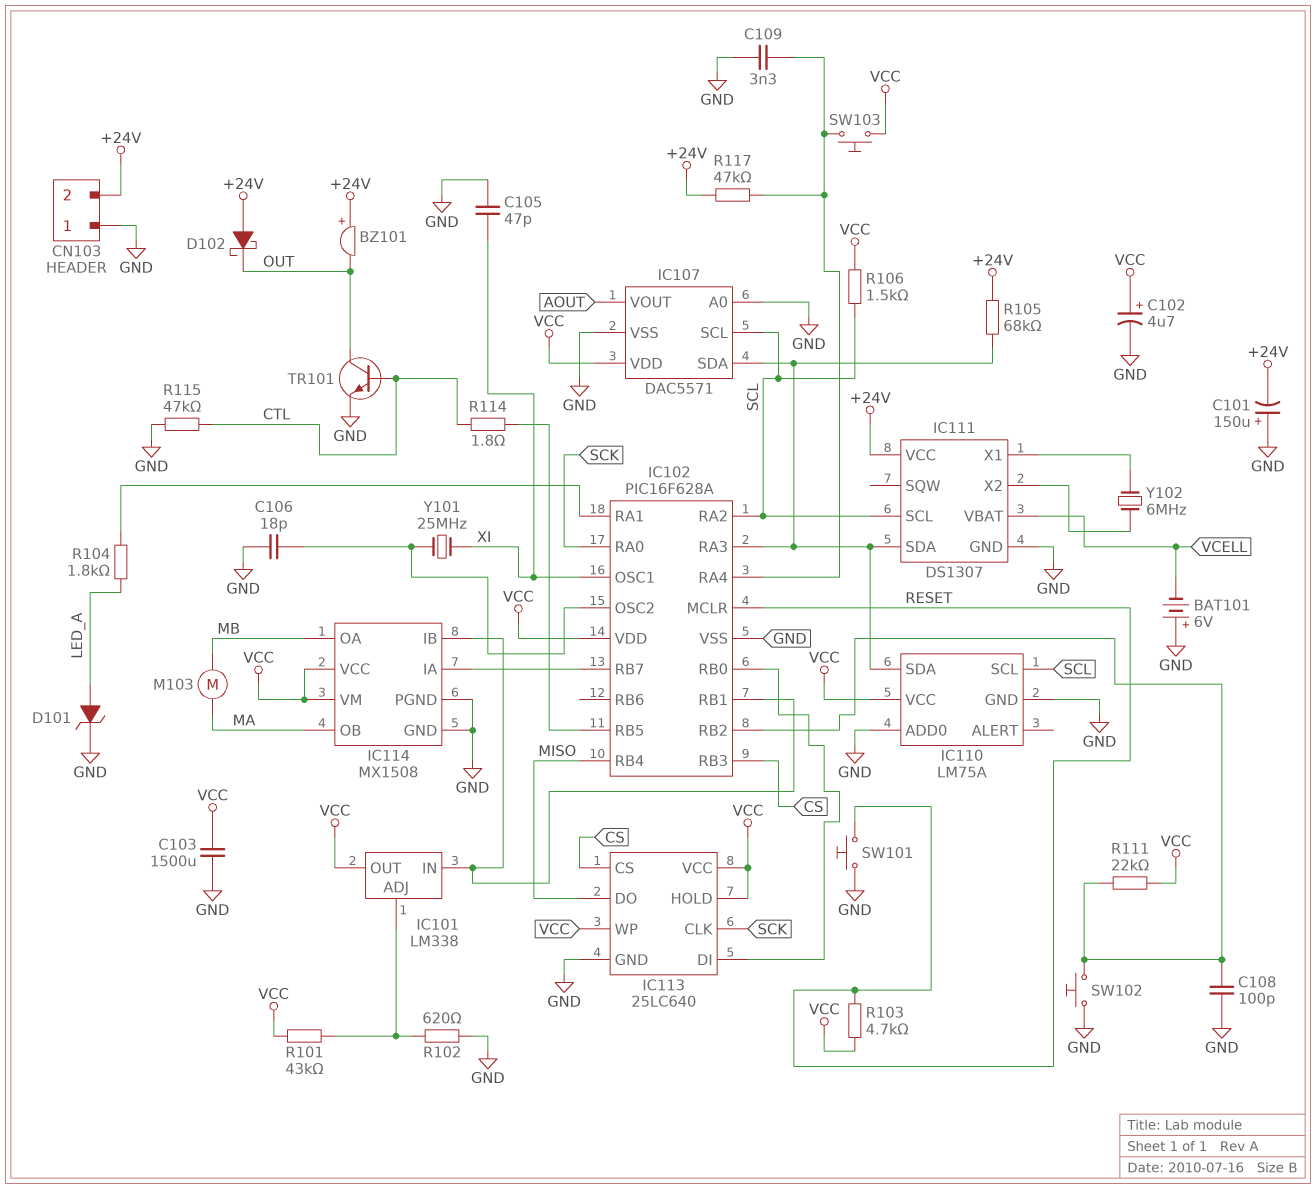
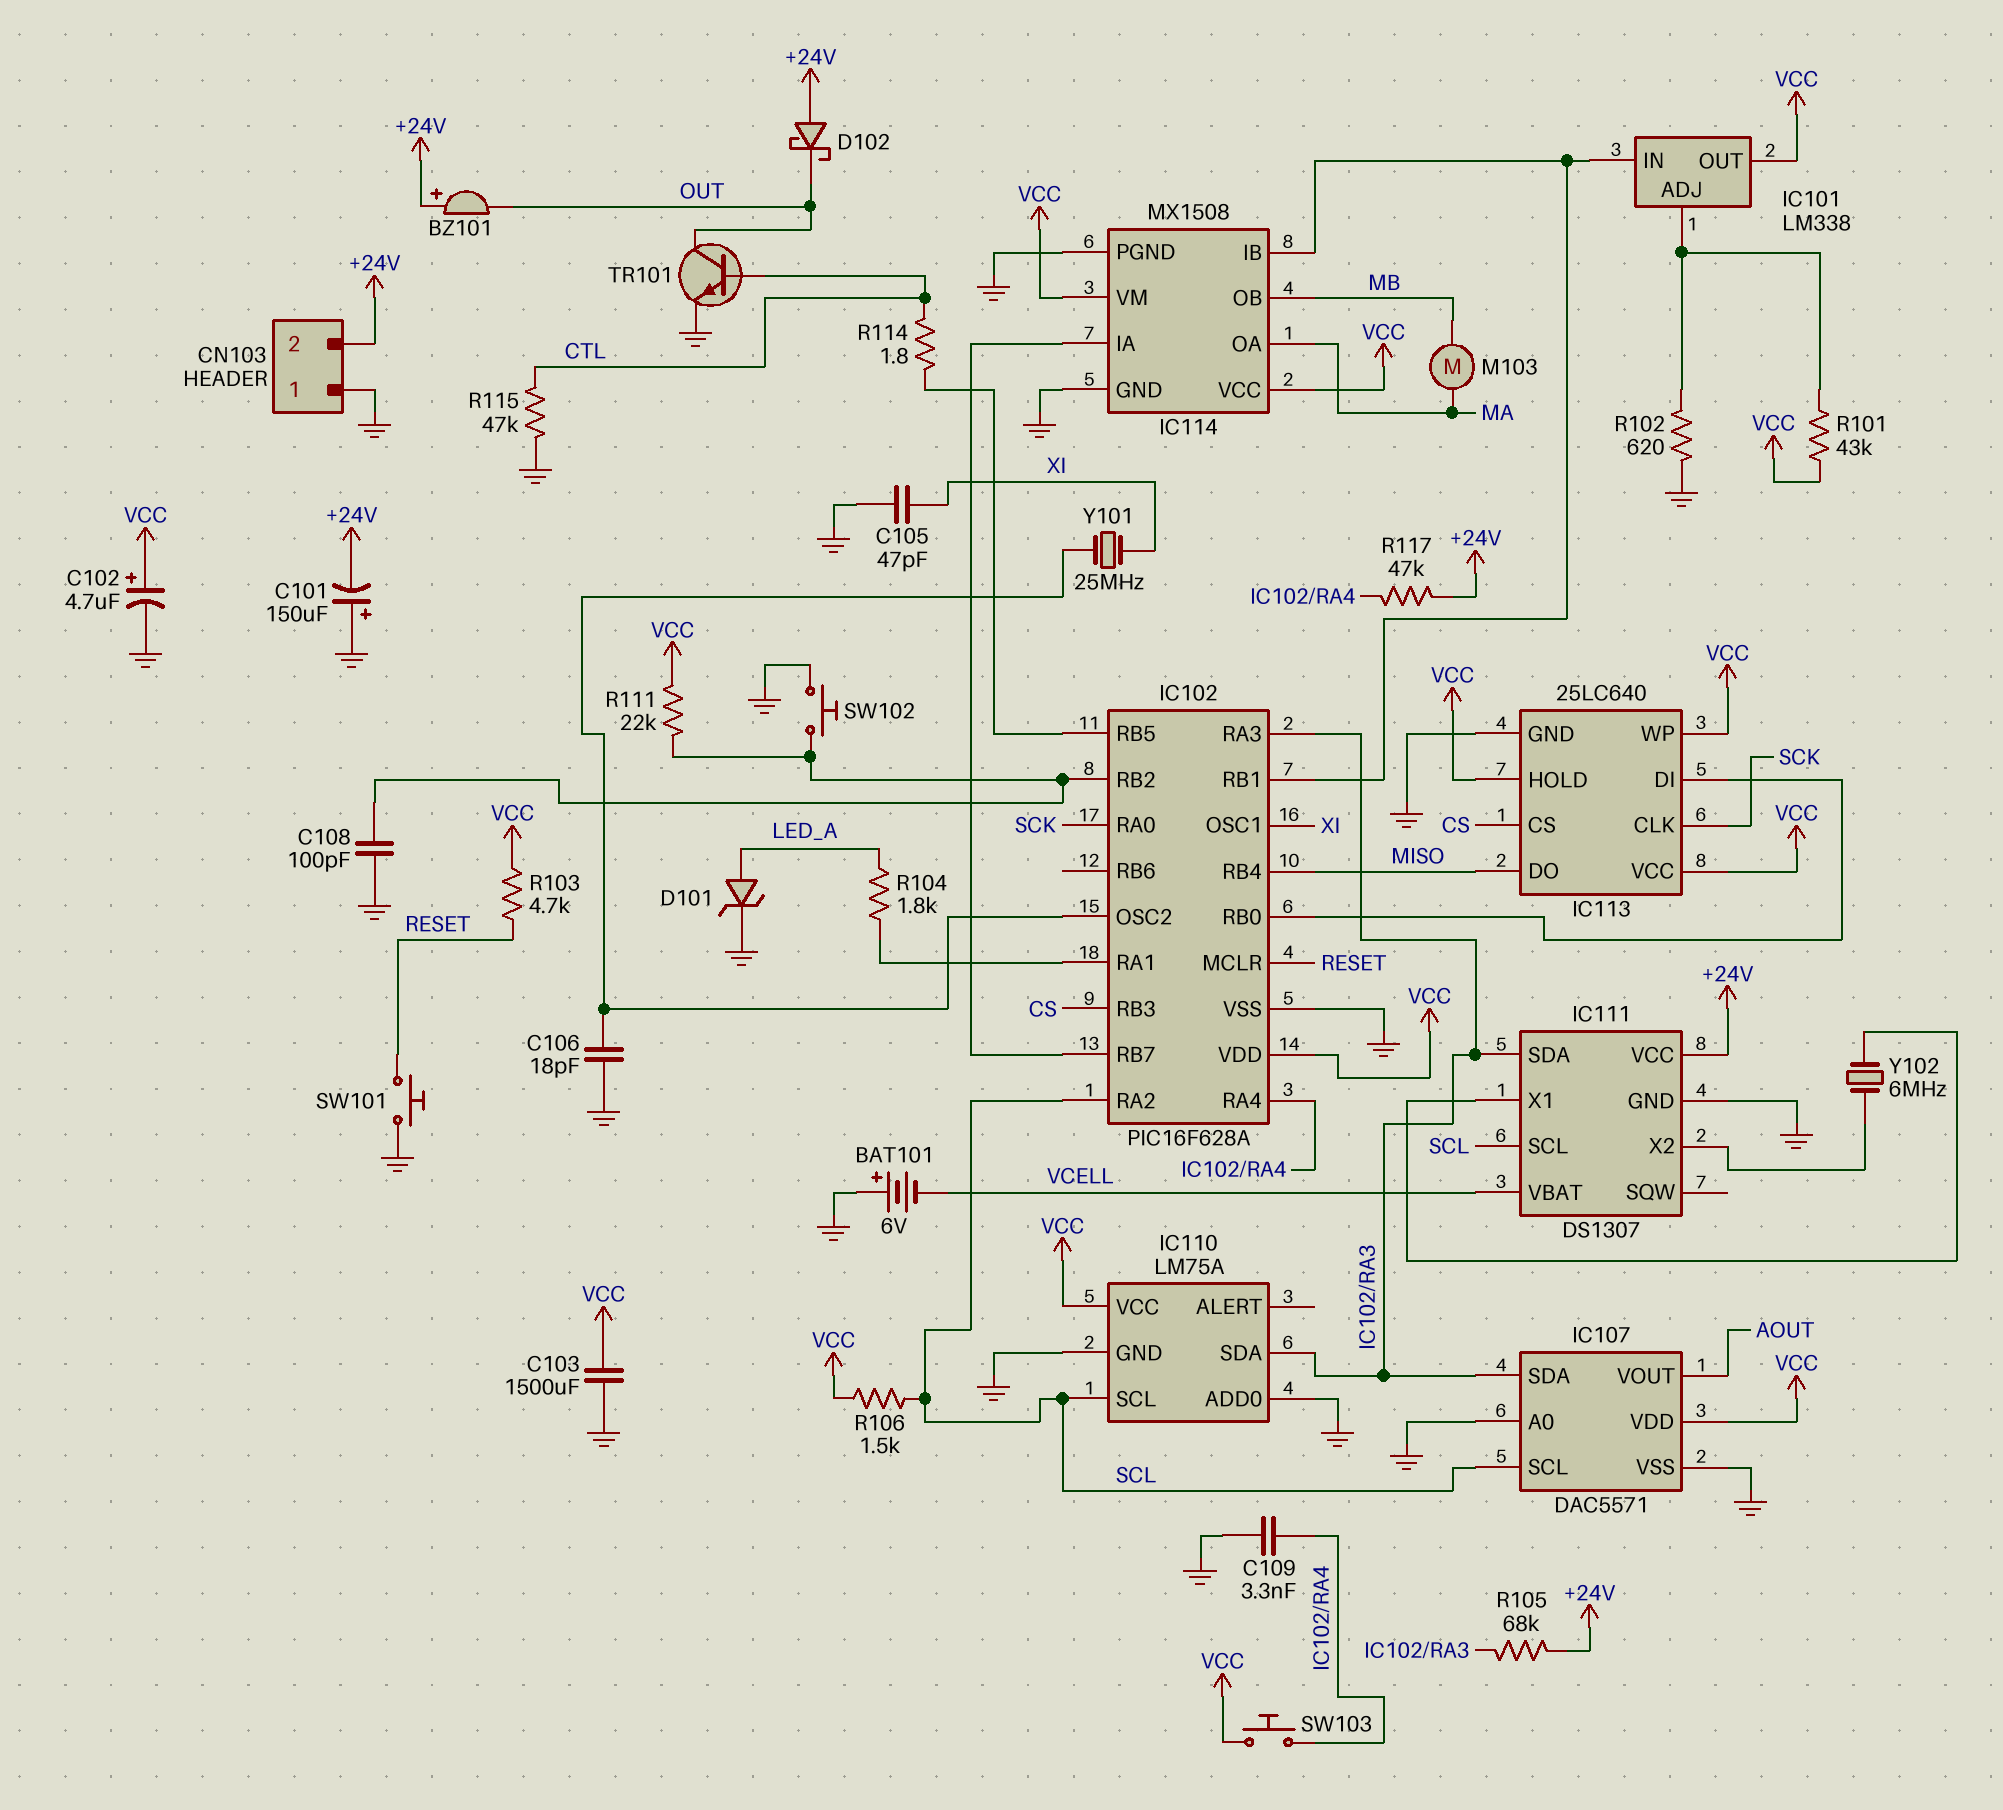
IC114 pin OA: MB -> MA
IC114 pin OB: MA -> MB

